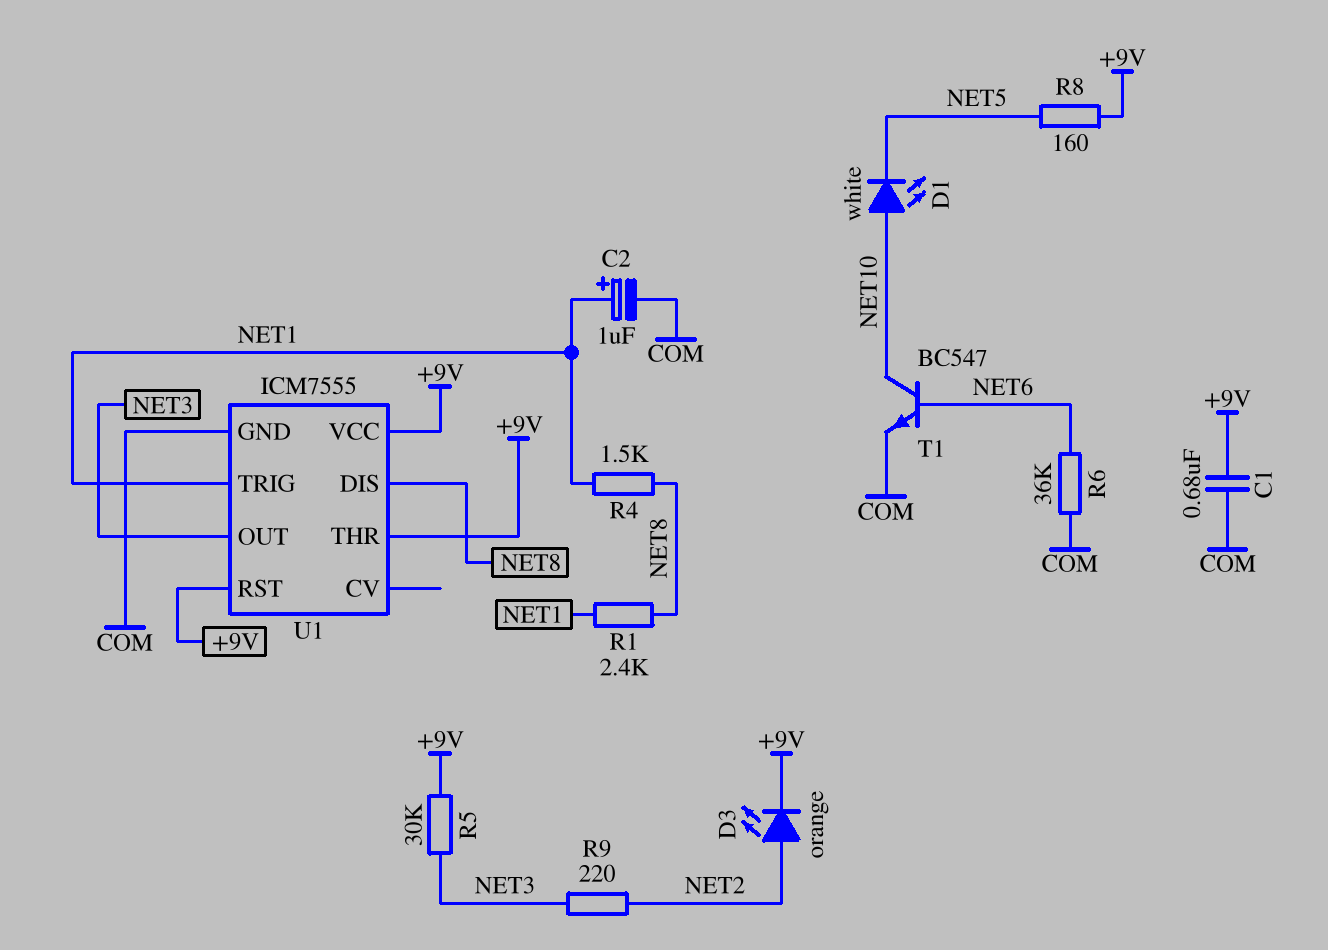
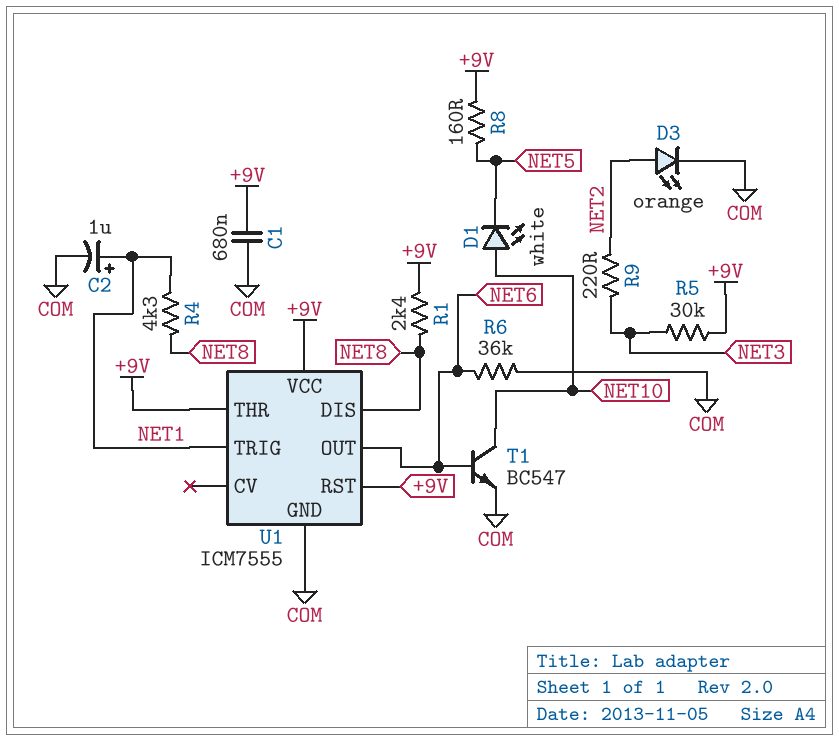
D3: LED orange (A NET2, K +9V) -> LED orange (A NET2, K COM)
R1: 2.4k (NET1, NET8) -> 2.4k (+9V, NET8)
R4: 1.5k (NET1, NET8) -> 4.3k (NET1, NET8)
U1 pin OUT: NET3 -> NET6

